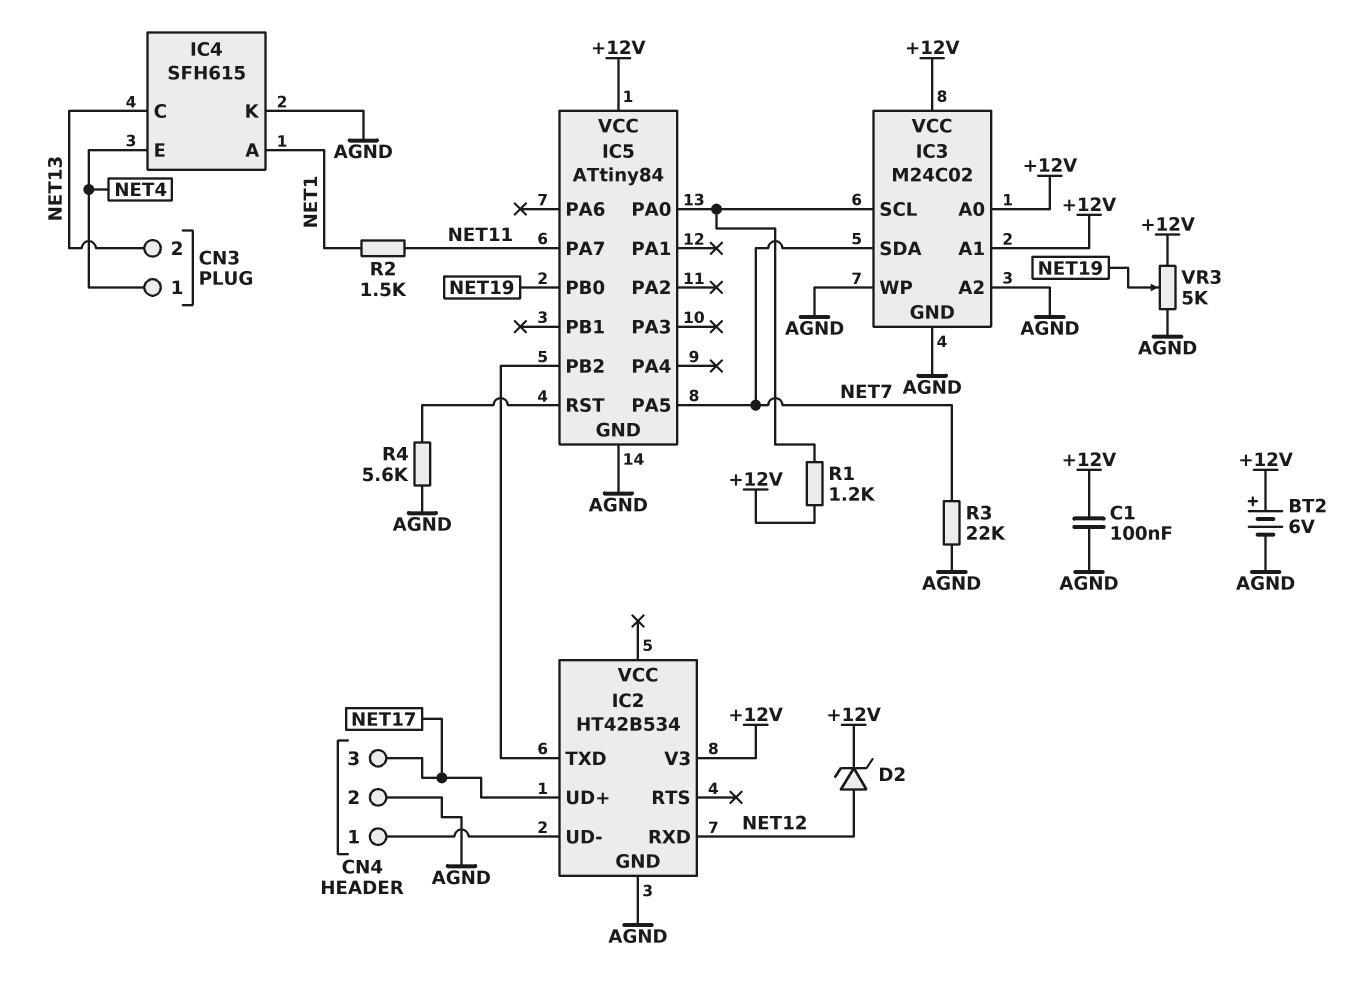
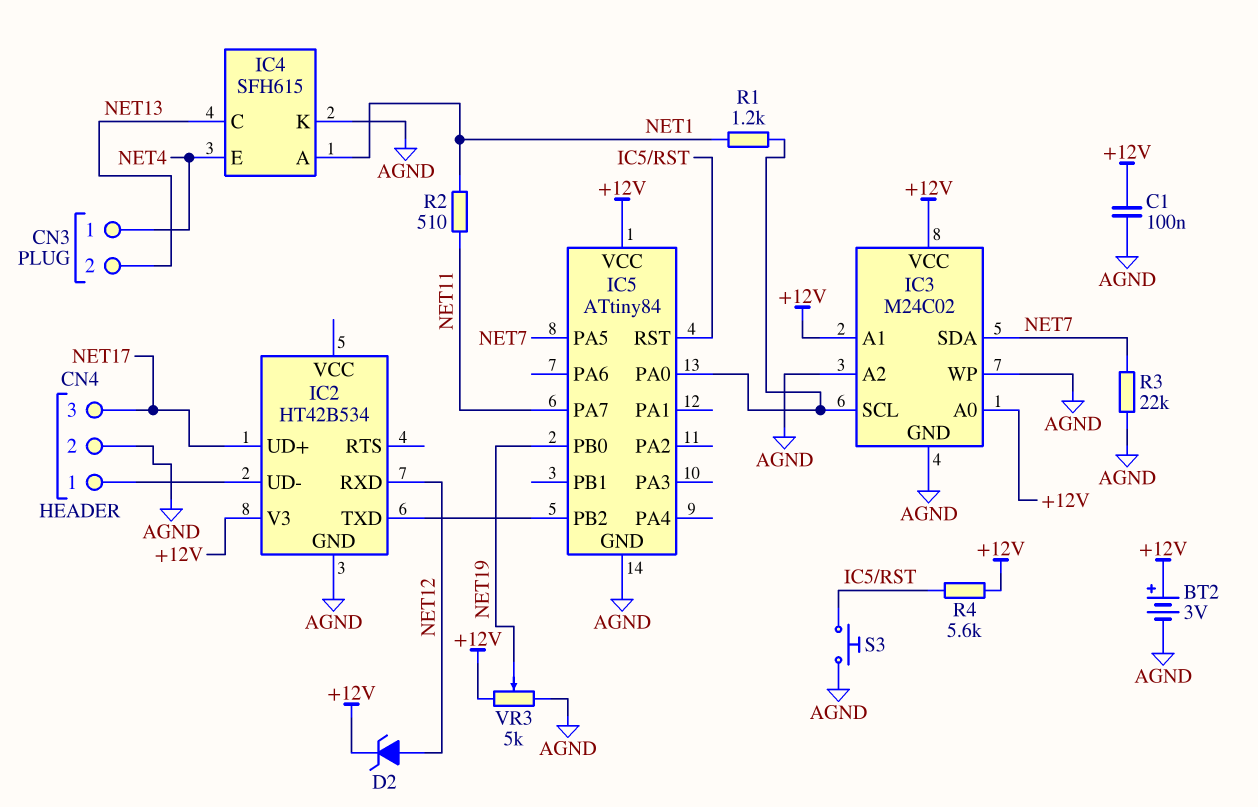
BT2: 6V (plus +12V, minus AGND) -> 3V (plus +12V, minus AGND)
R1: 1.2k (+12V, IC3/SCL) -> 1.2k (IC3/SCL, NET1)
R2: 1.5k (NET1, NET11) -> 510 (NET1, NET11)
R4: 5.6k (AGND, IC5/RST) -> 5.6k (+12V, IC5/RST)
S3: none -> button (AGND, IC5/RST)

